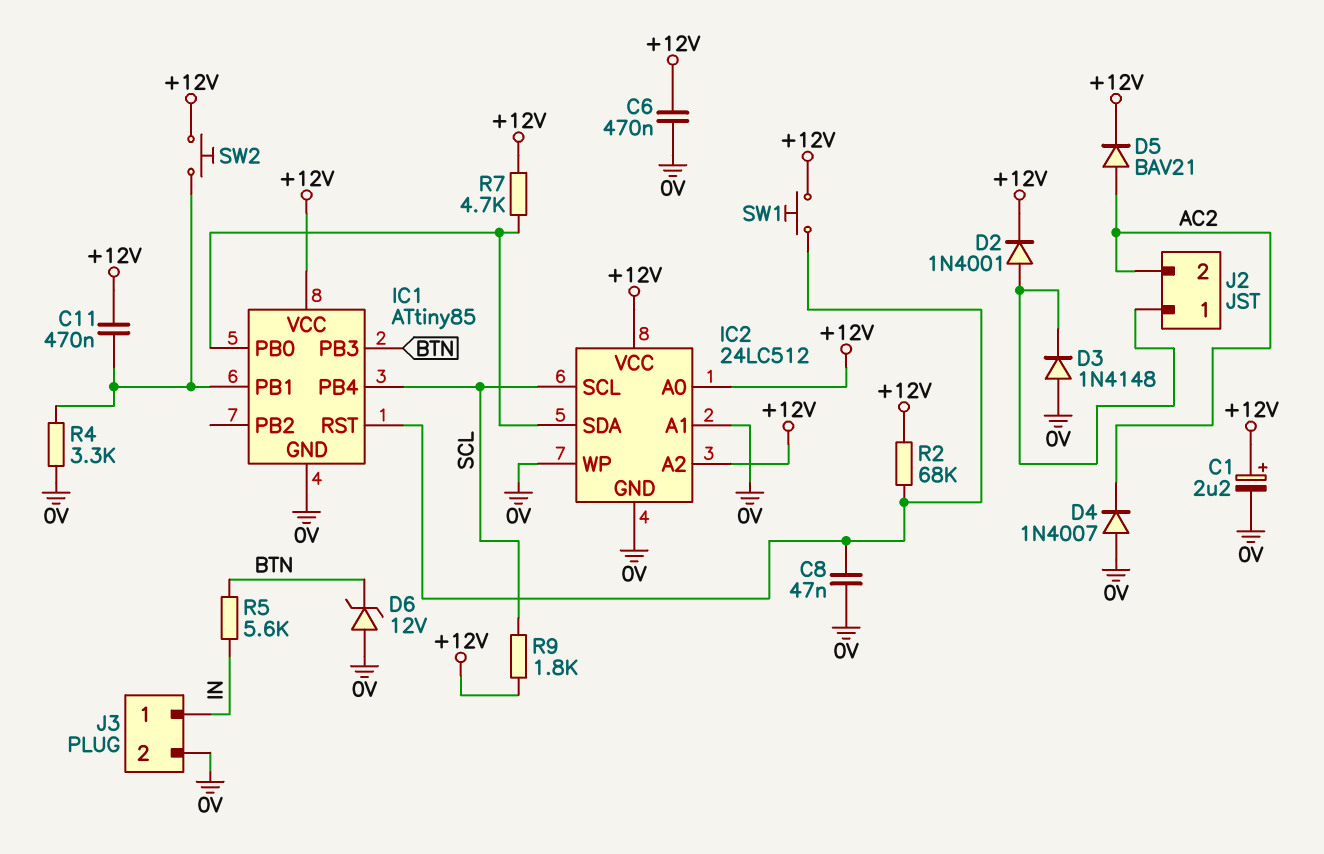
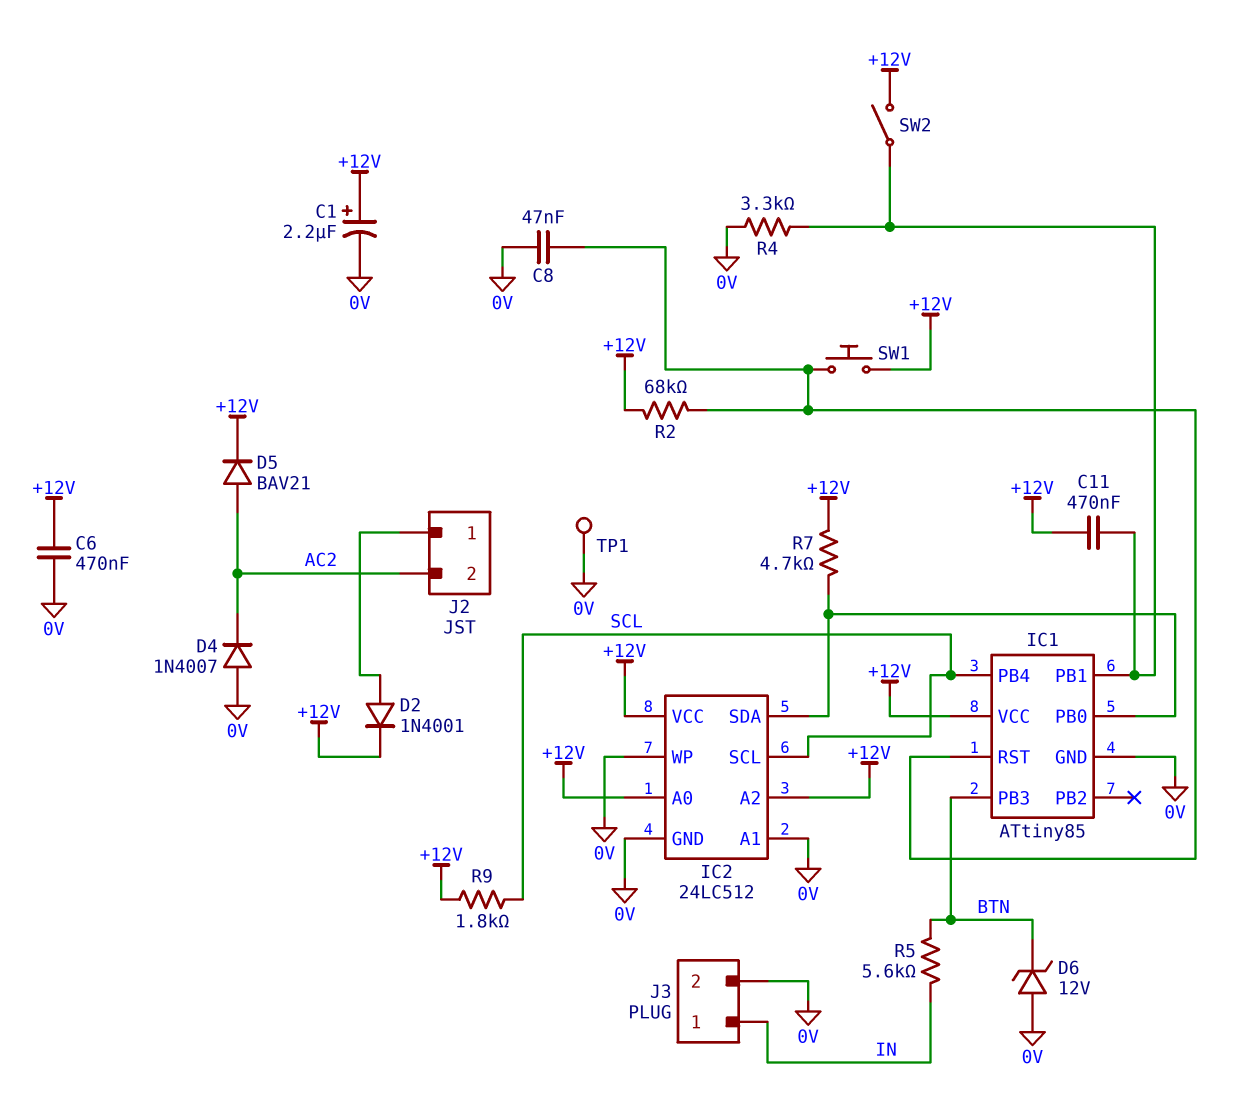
D3: diode 1N4148 (A 0V, K J2/1) -> none
SW2: button (+12V, IC1/PB1) -> switch (+12V, IC1/PB1)
TP1: none -> test point (0V)

